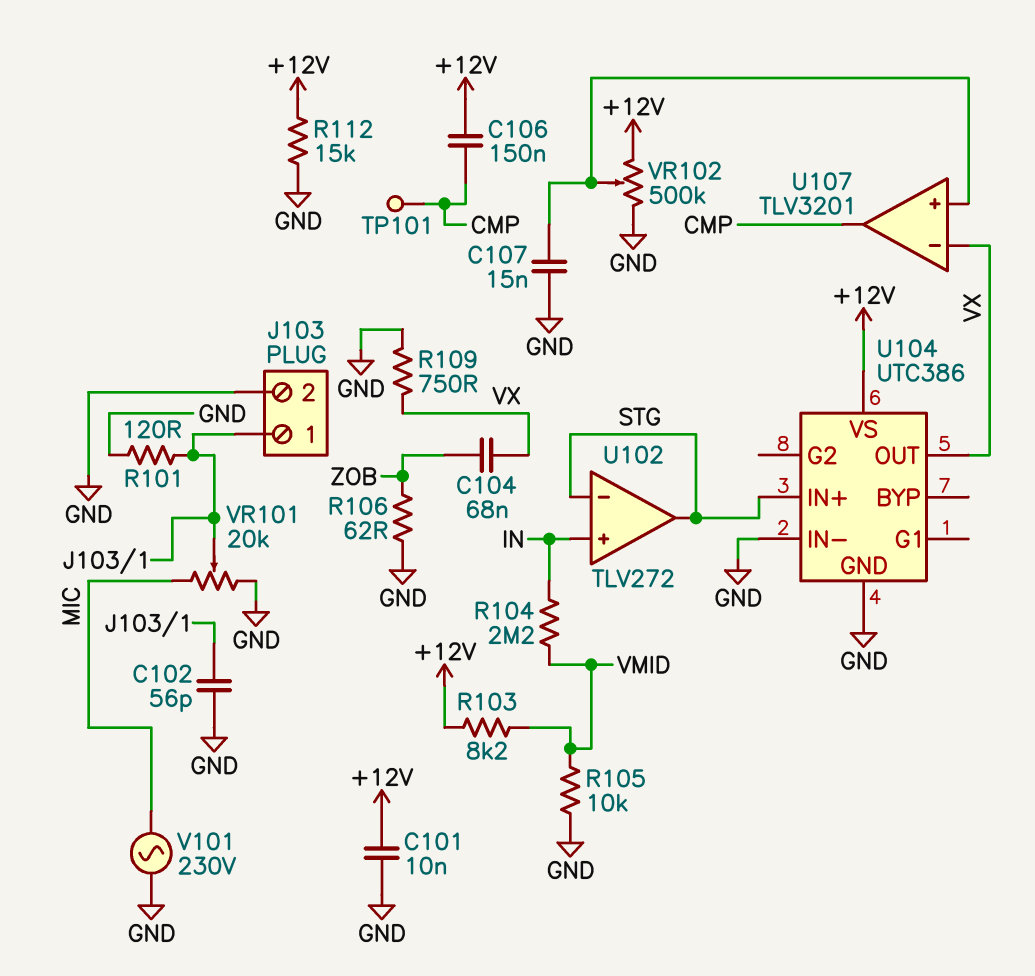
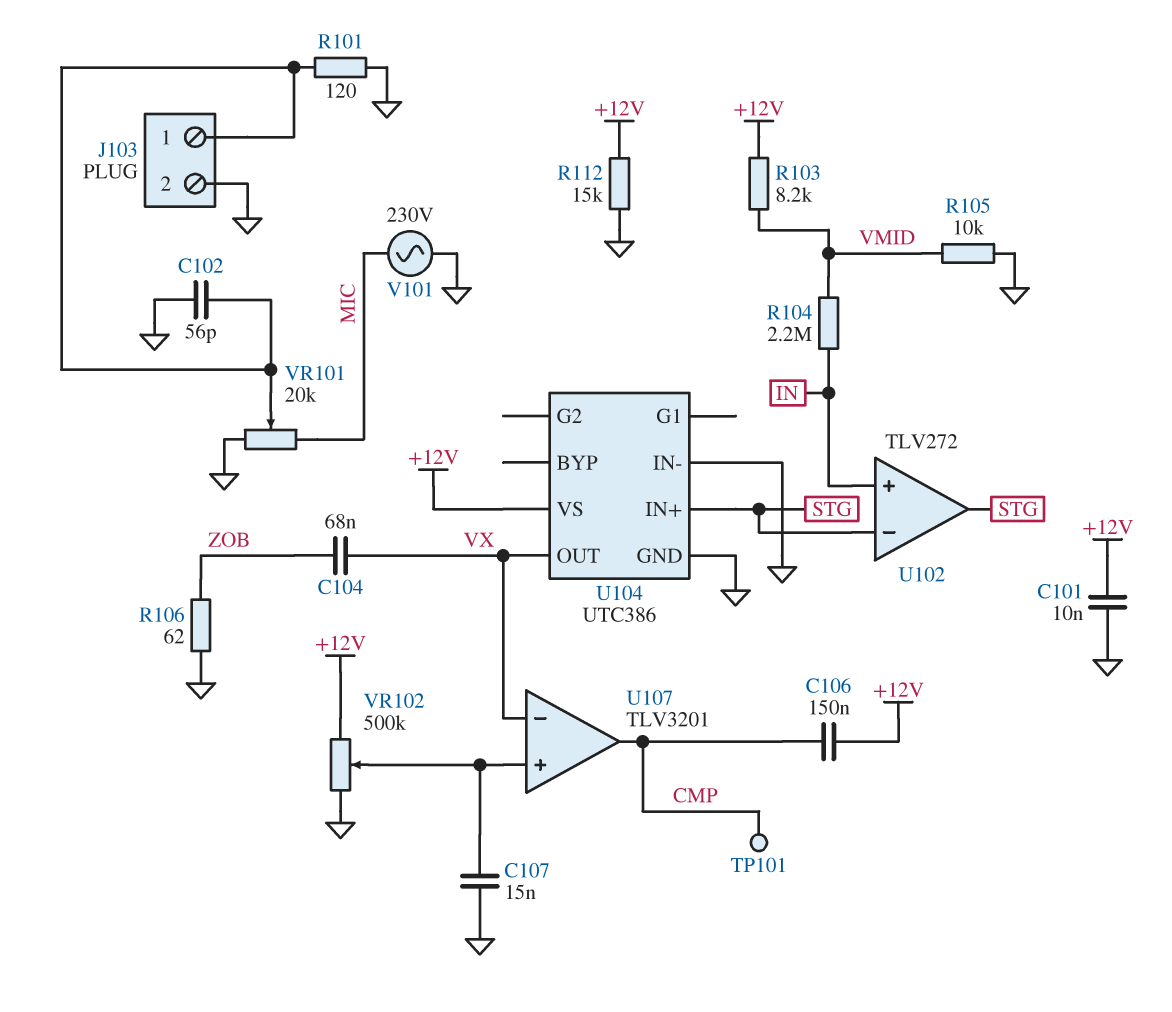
R109: 750 (GND, VX) -> none

